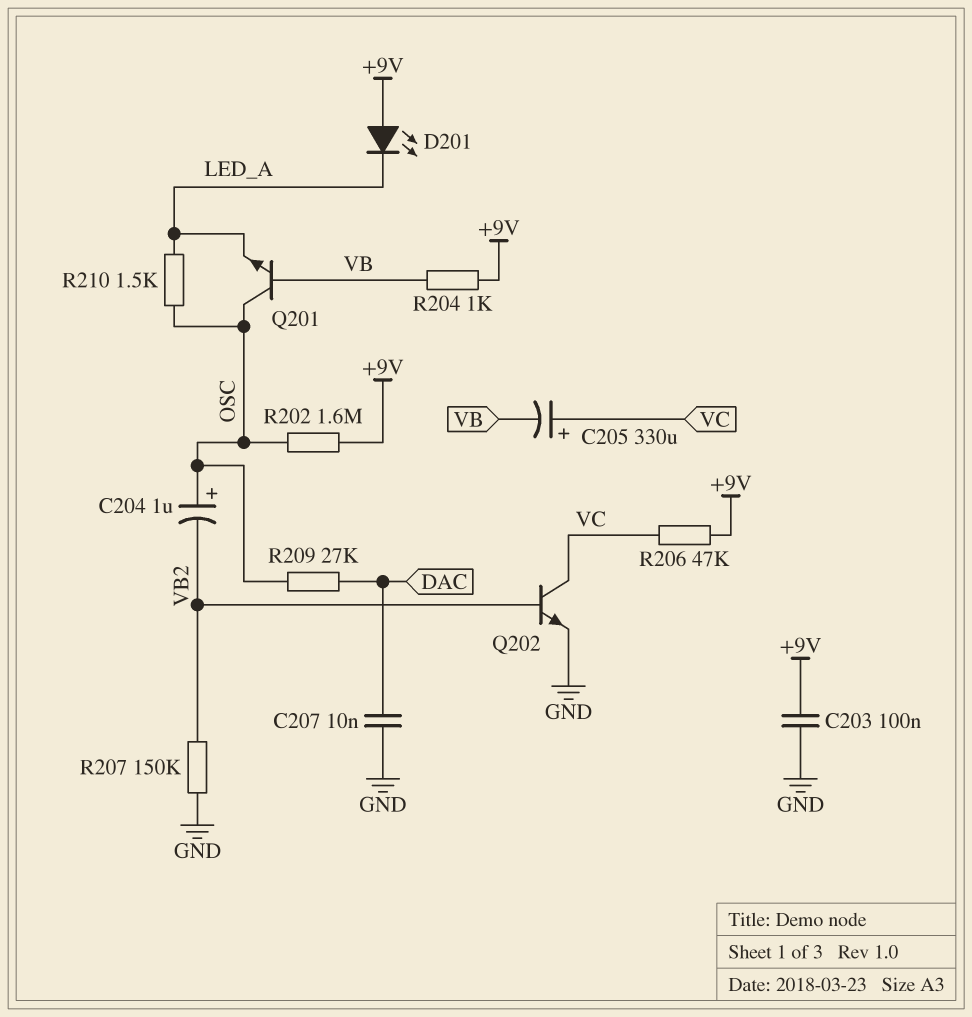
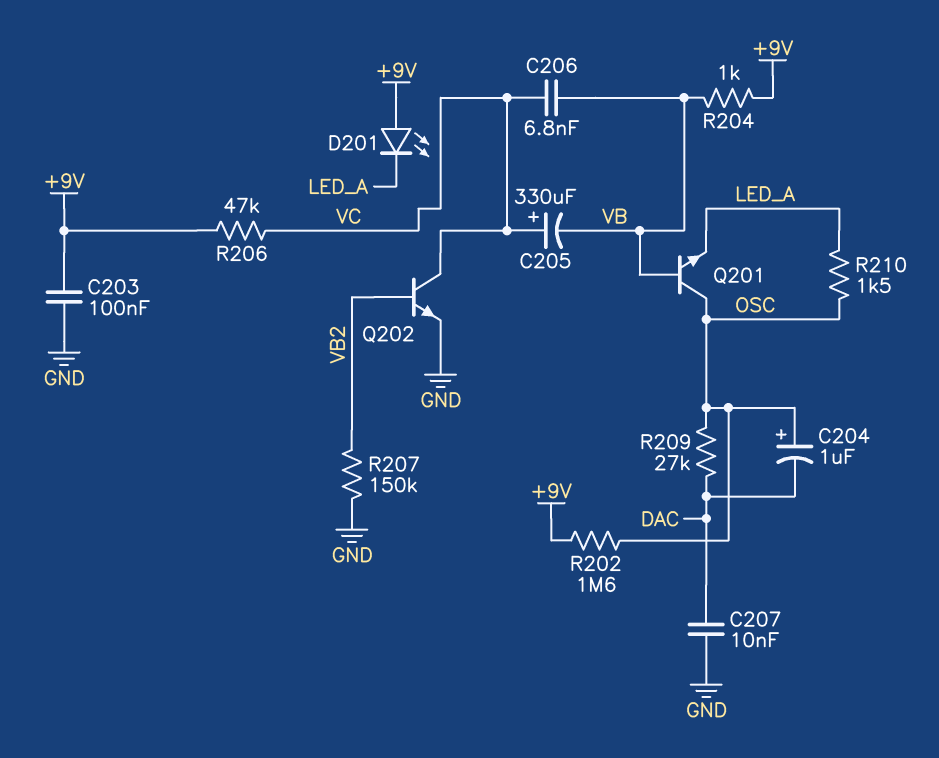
C204: 1uF (plus OSC, minus VB2) -> 1uF (plus OSC, minus DAC)
C206: none -> 6.8nF (VB, VC)

